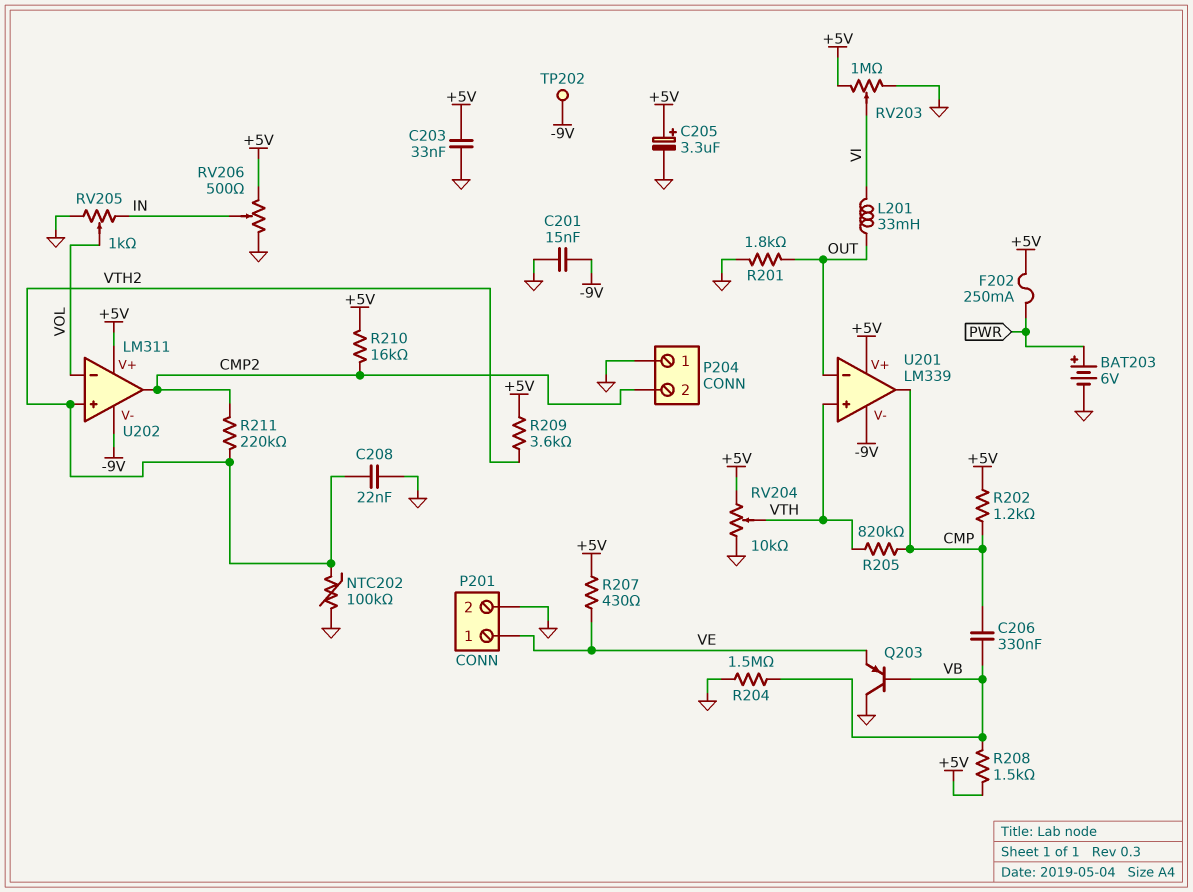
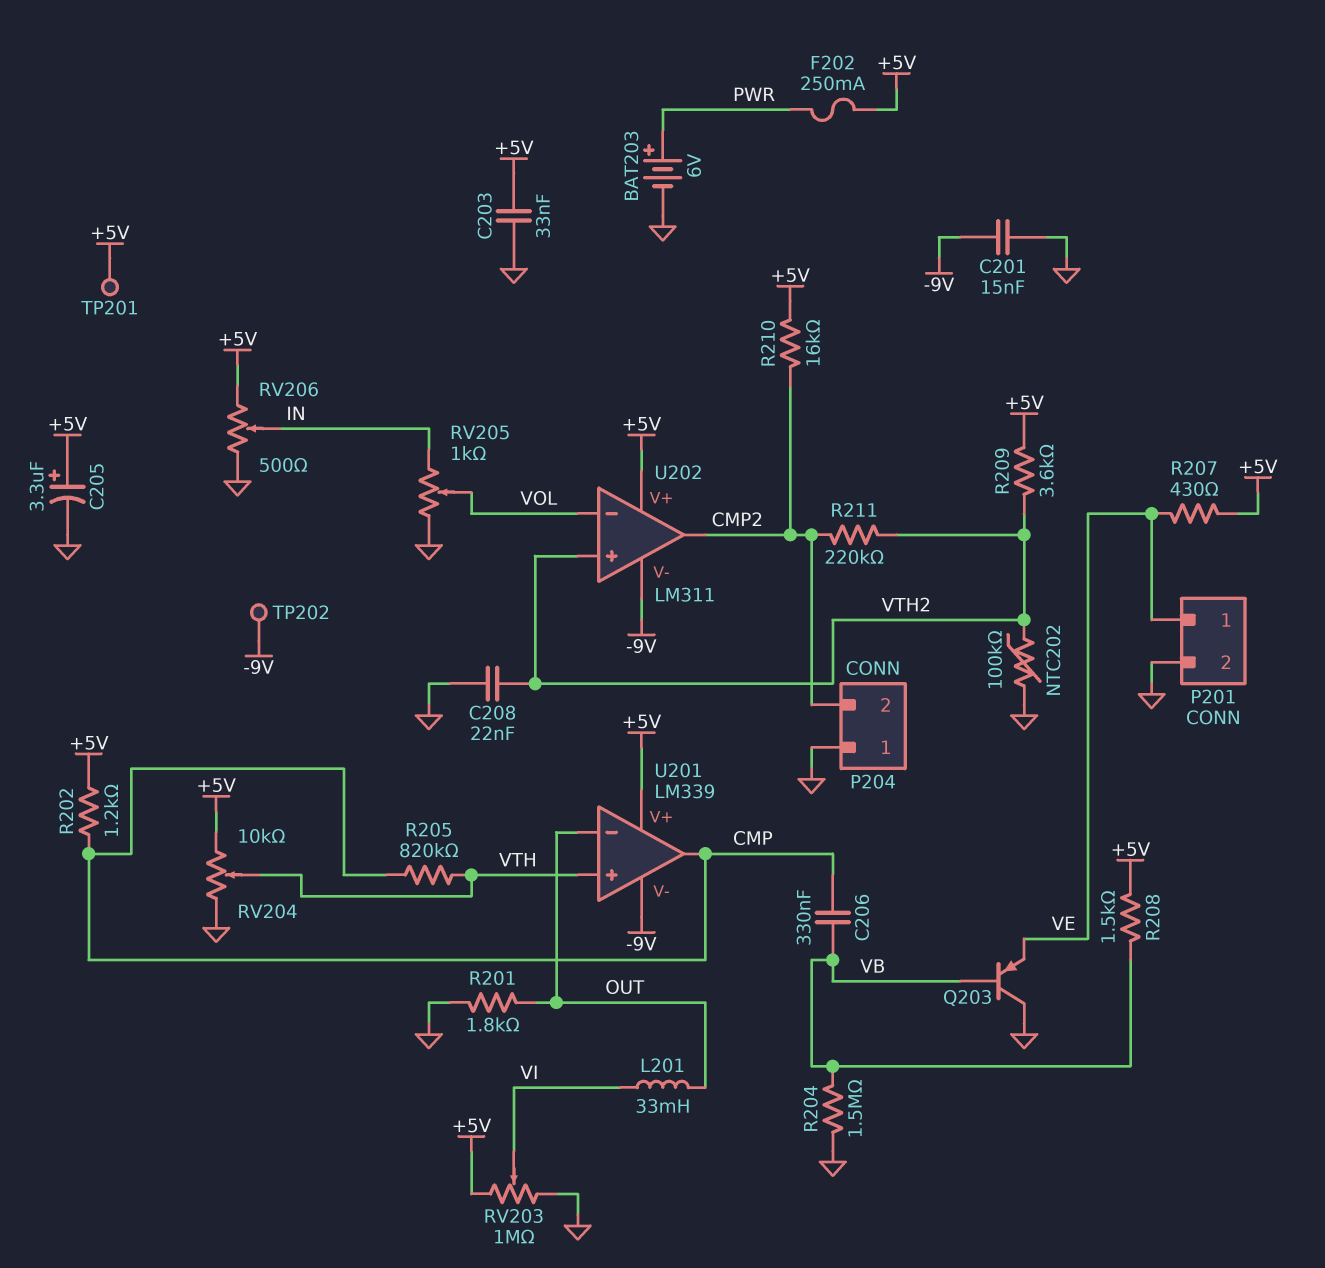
TP201: none -> test point (+5V)

